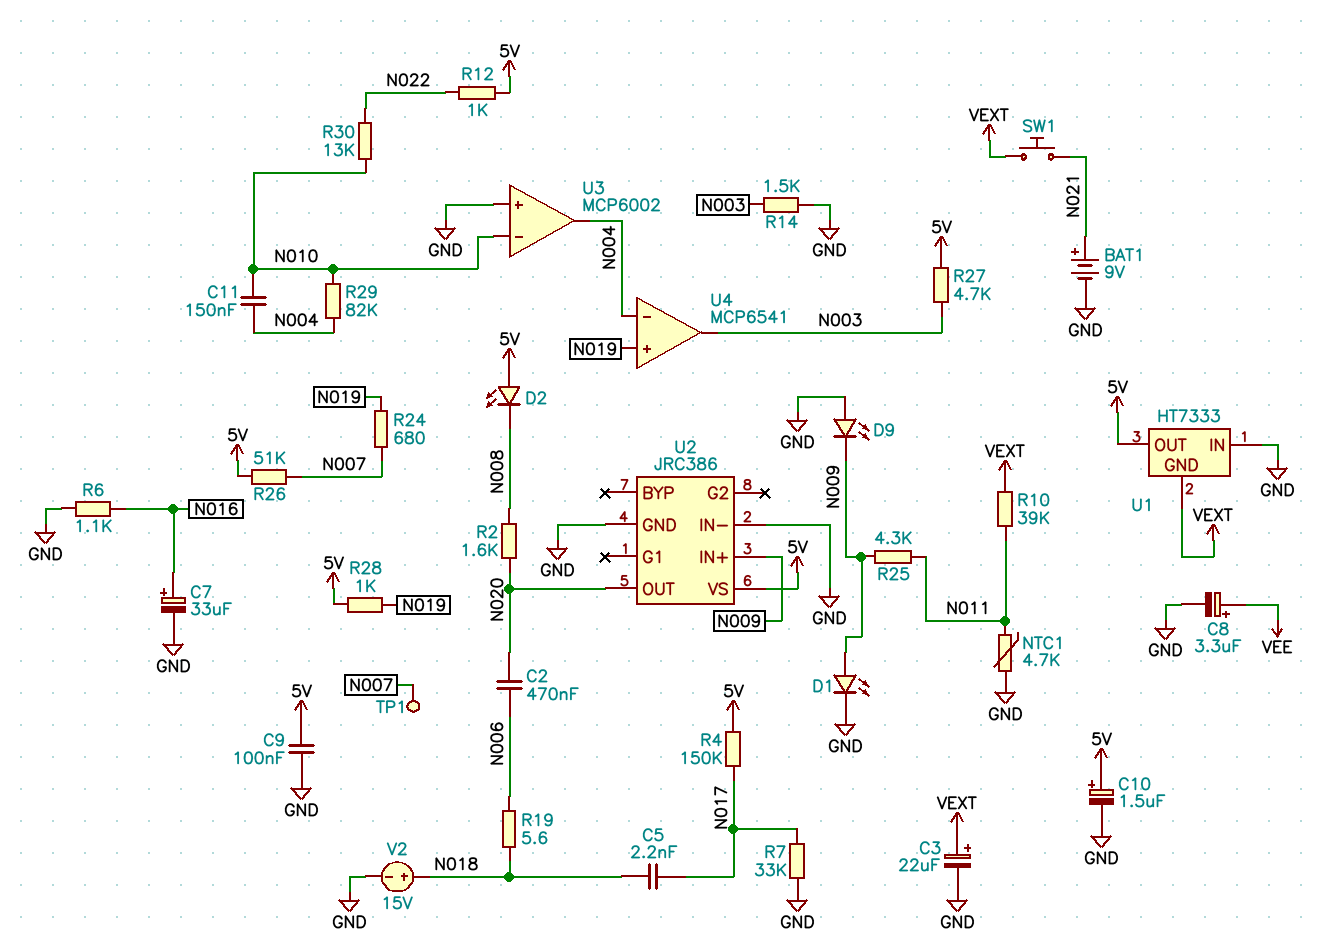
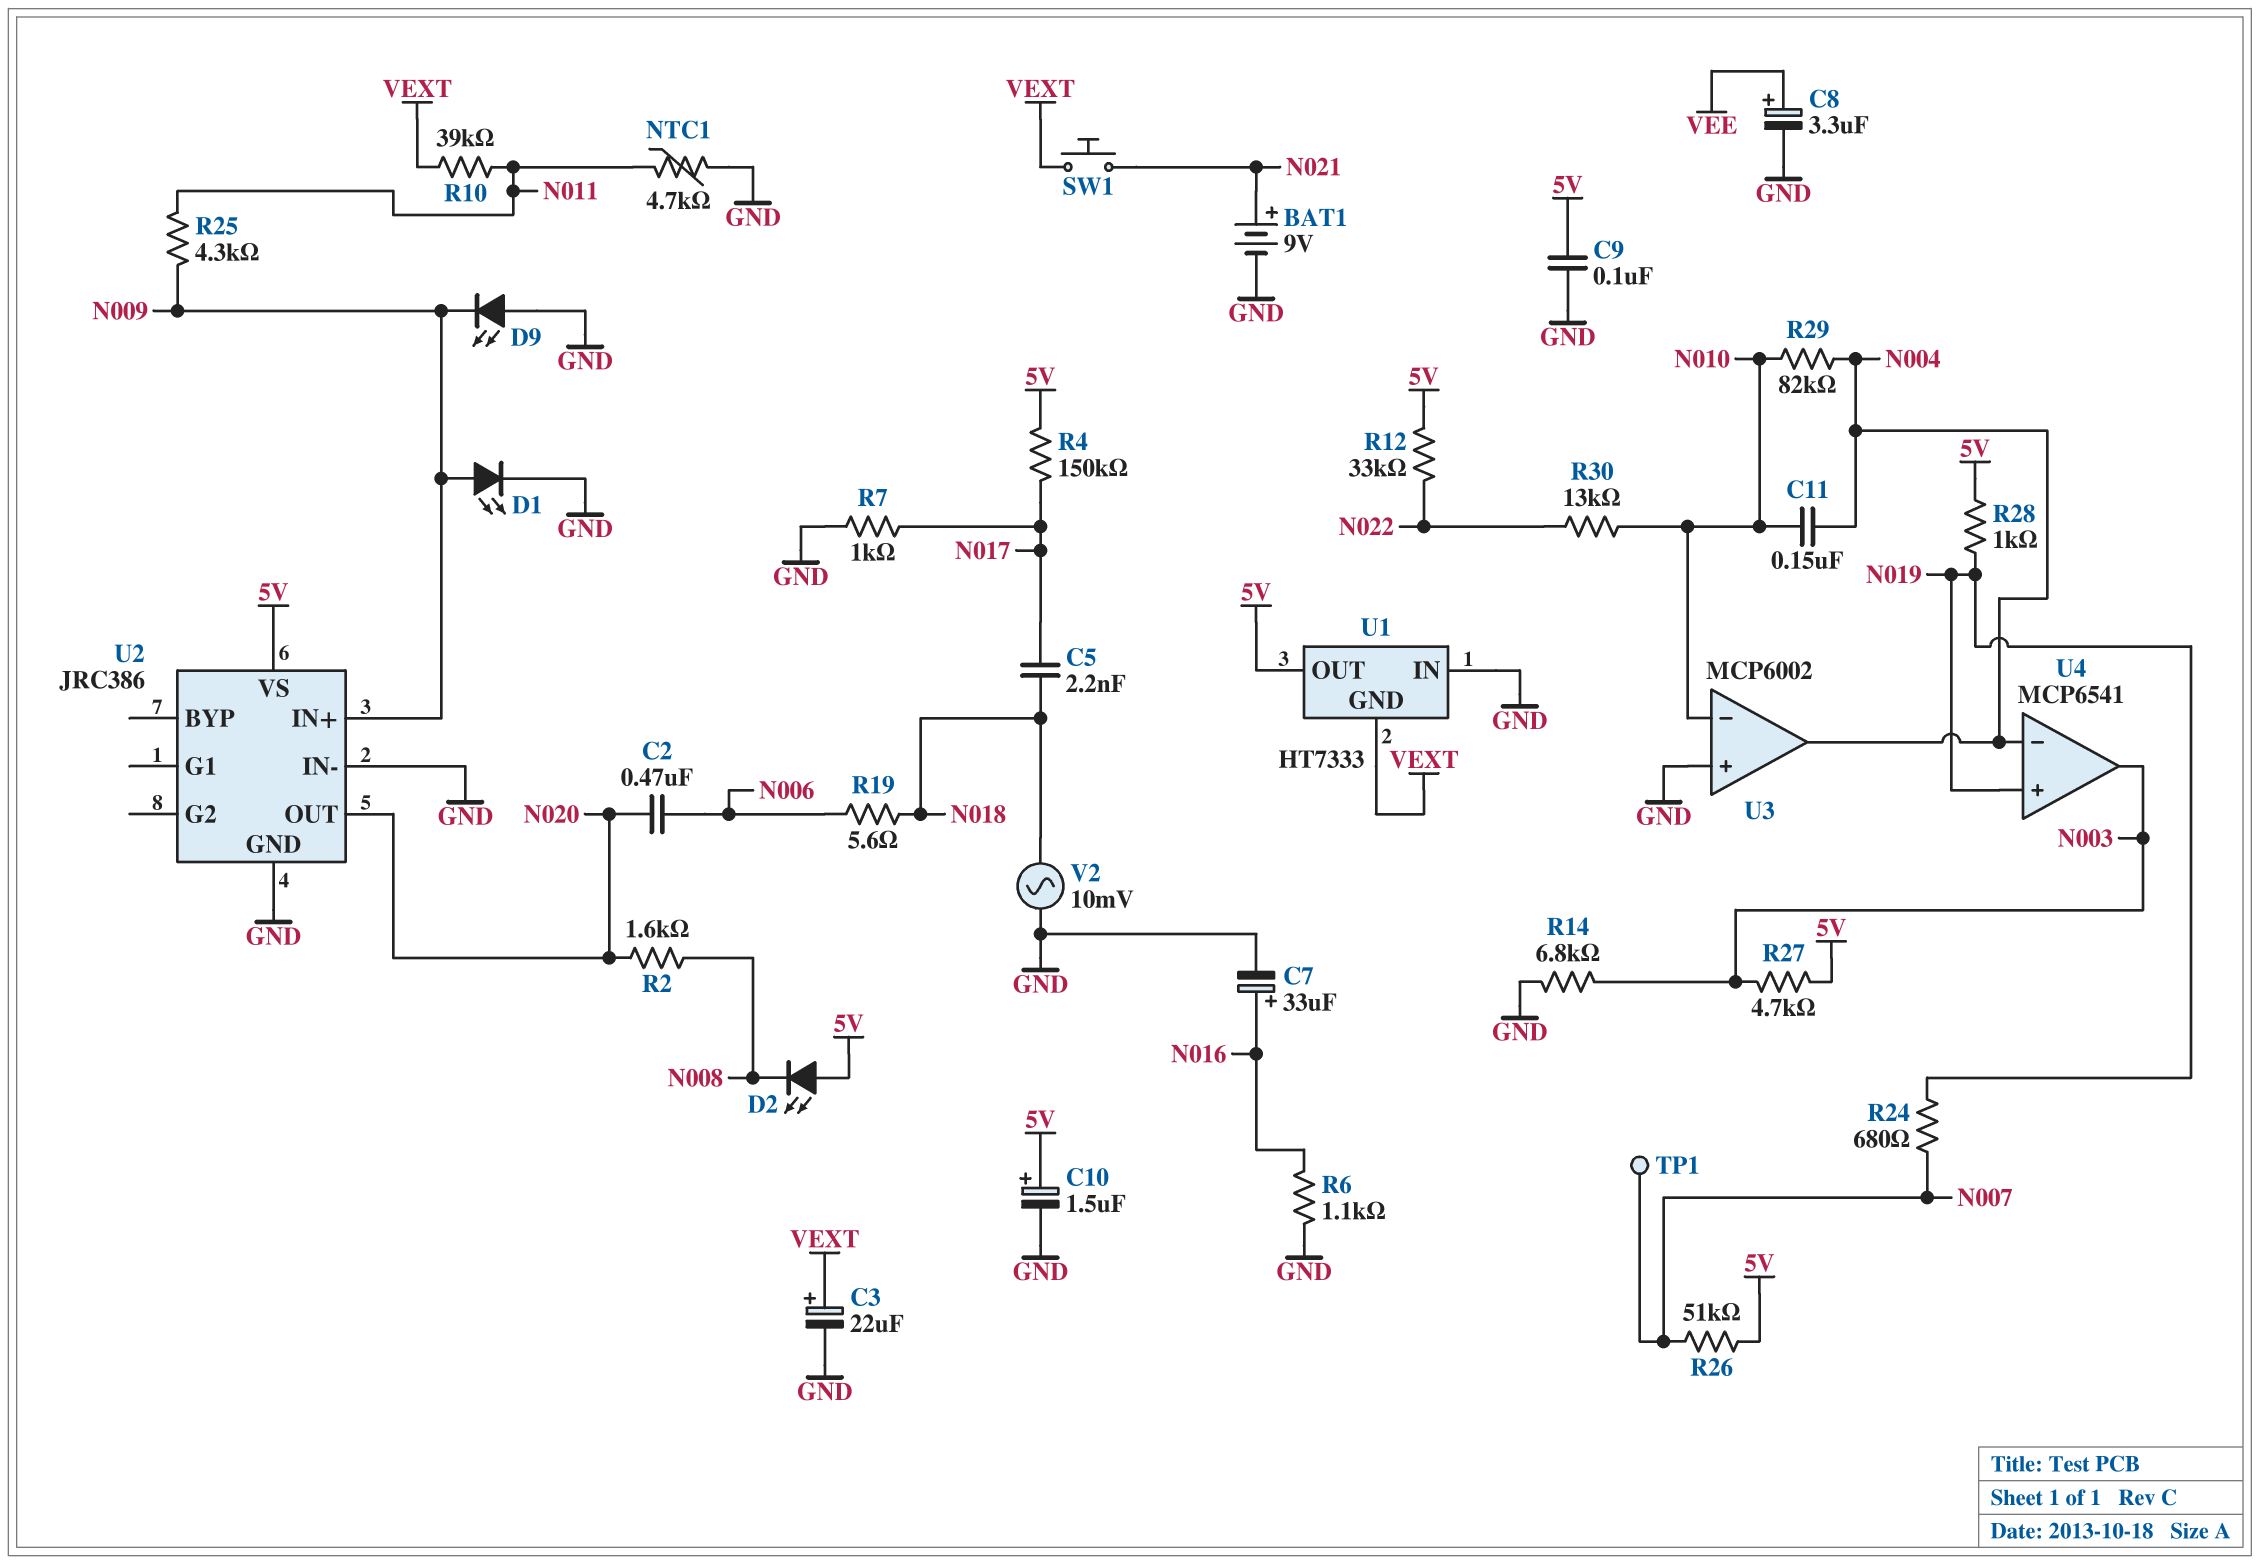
R7: 33k (GND, N017) -> 1k (GND, N017)
R12: 1k (5V, N022) -> 33k (5V, N022)
R14: 1.5k (GND, N003) -> 6.8k (GND, N003)
V2: 15V (plus N018, minus GND) -> AC 10mV (GND, N018)

